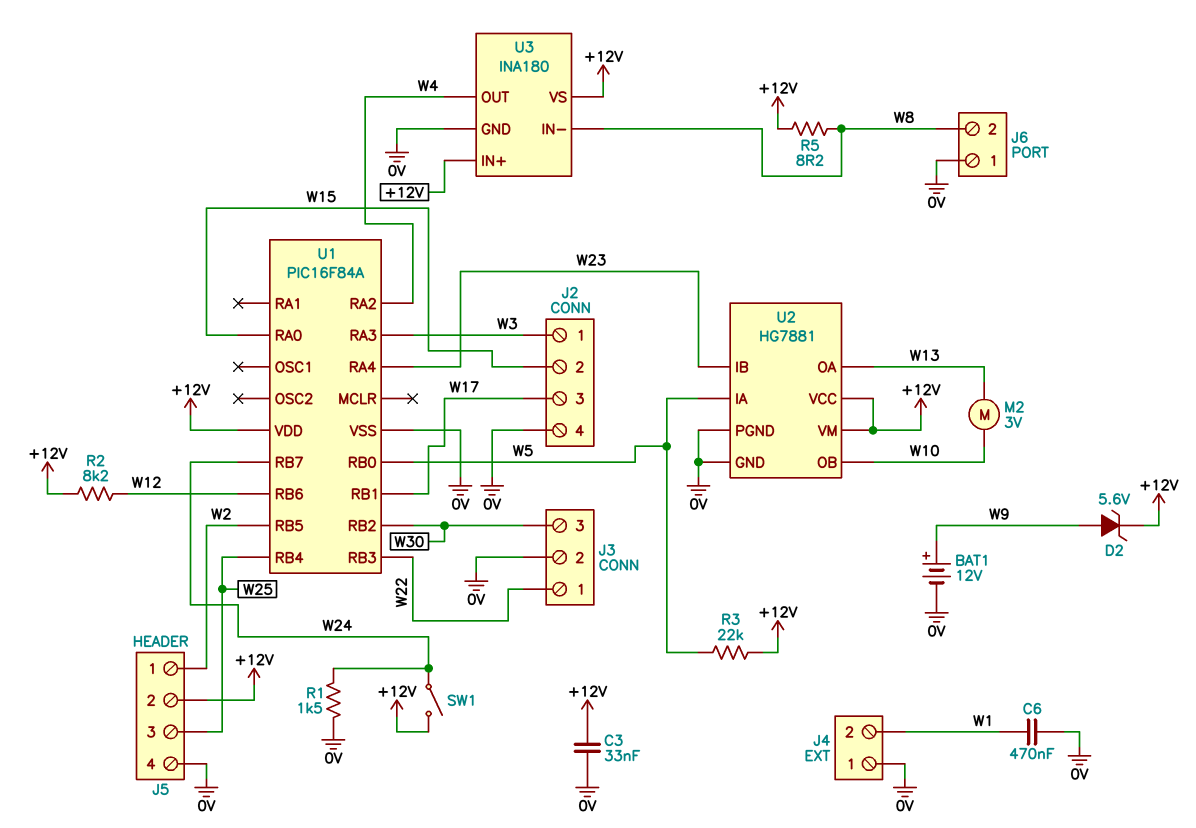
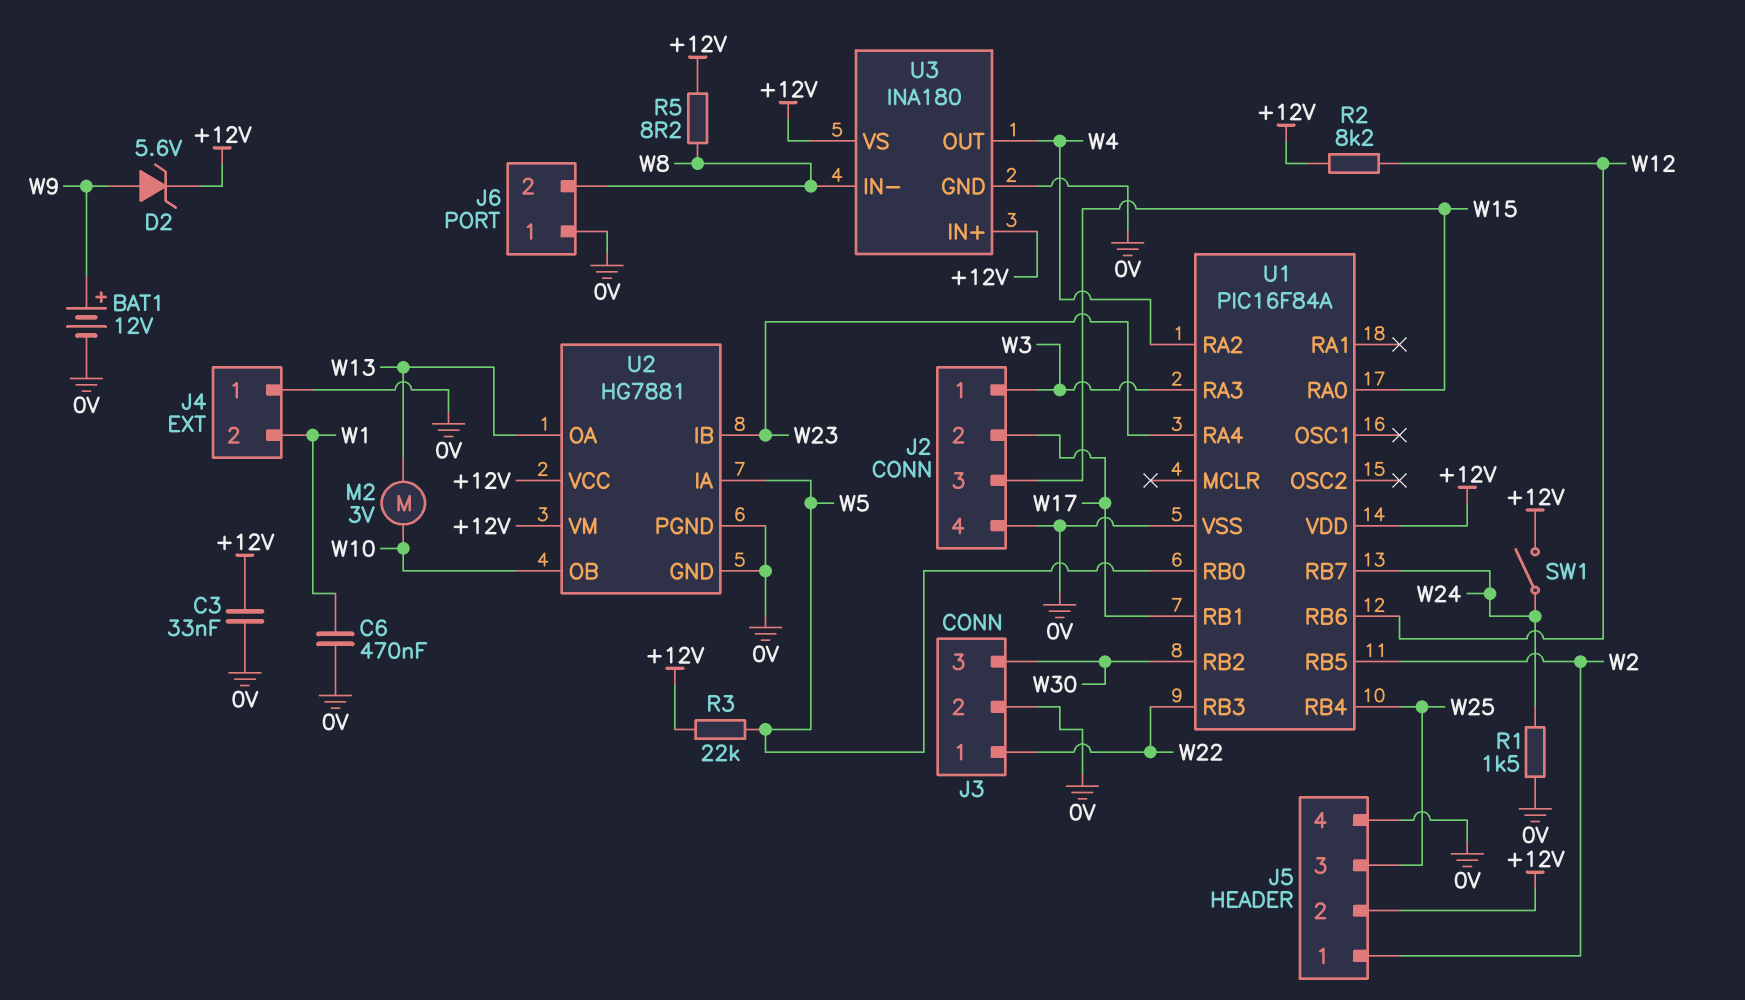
J2 pin 2: W15 -> W17
J2 pin 3: W17 -> W15

